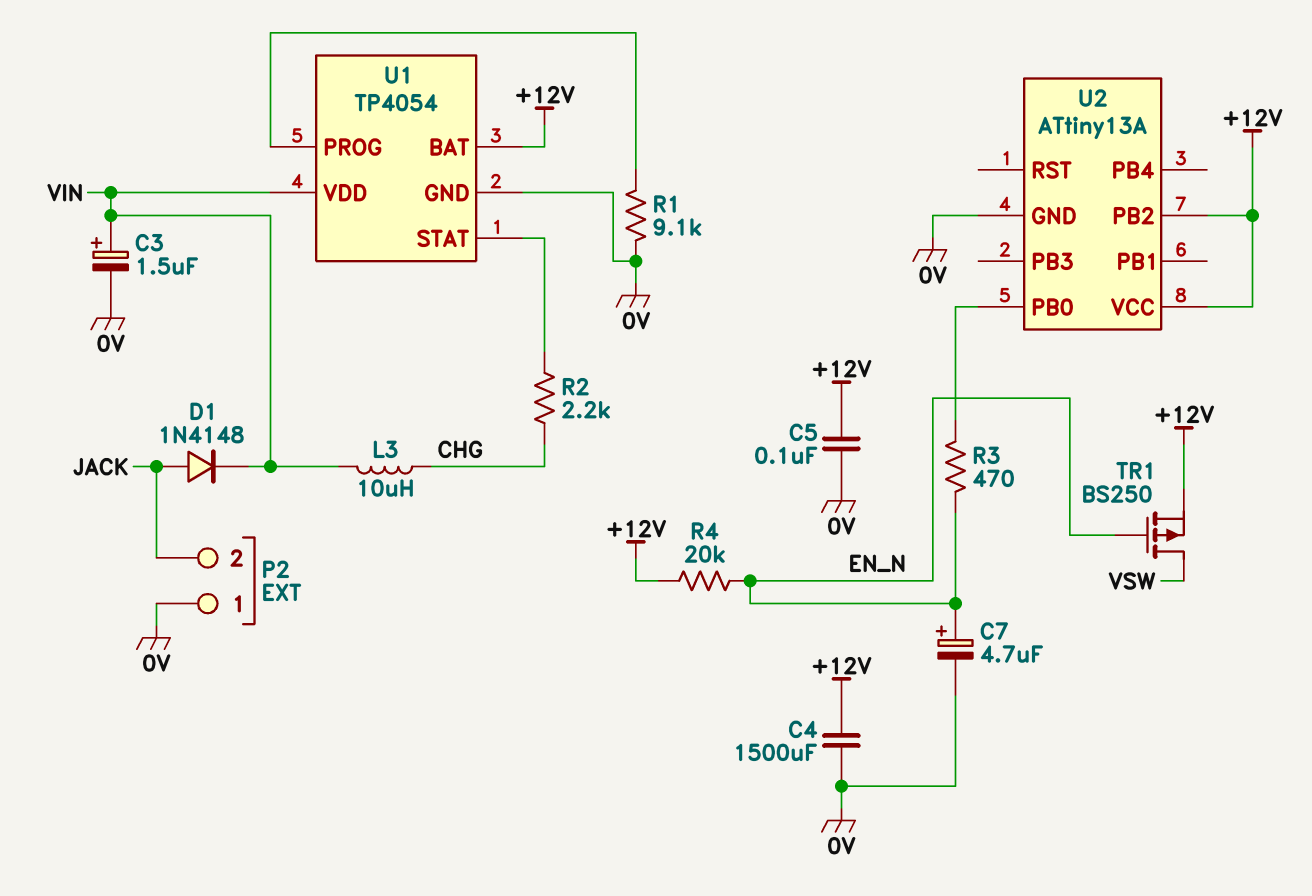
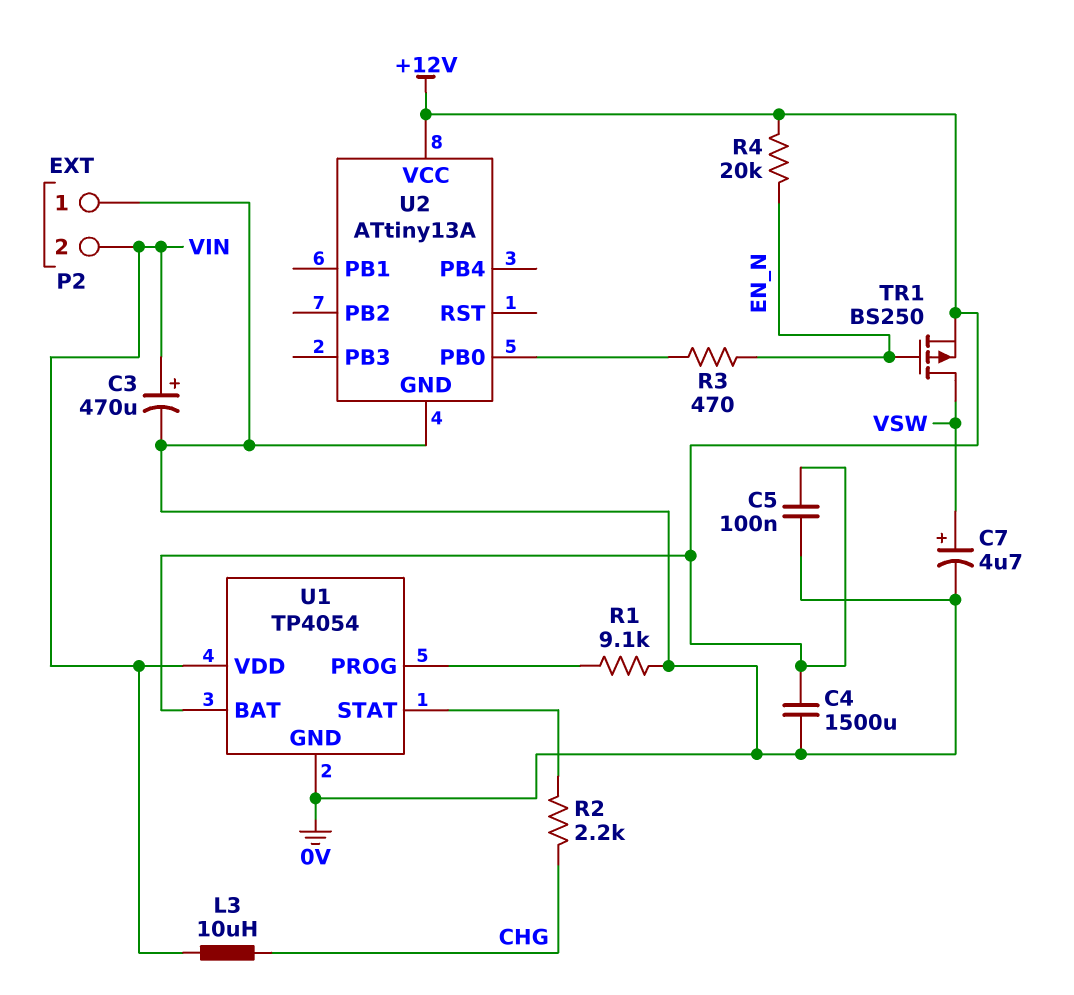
C3: 1.5uF (plus VIN, minus 0V) -> 470uF (plus VIN, minus 0V)
C7: 4.7uF (plus EN_N, minus 0V) -> 4.7uF (plus VSW, minus 0V)
D1: diode 1N4148 (A JACK, K VIN) -> none
P2 pin 2: JACK -> VIN
U2 pin PB2: +12V -> none

